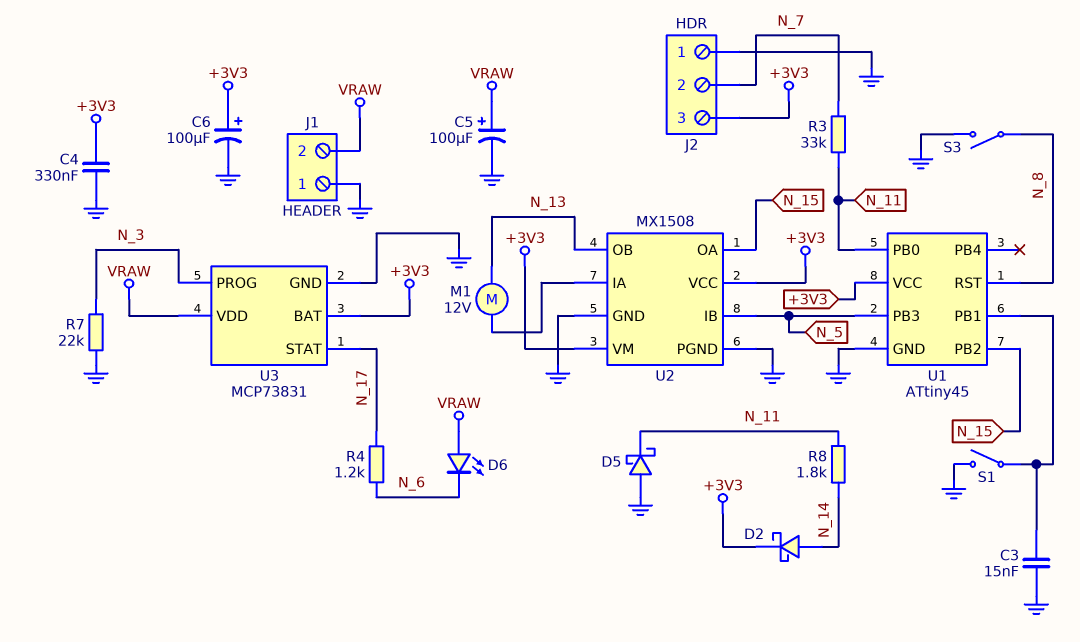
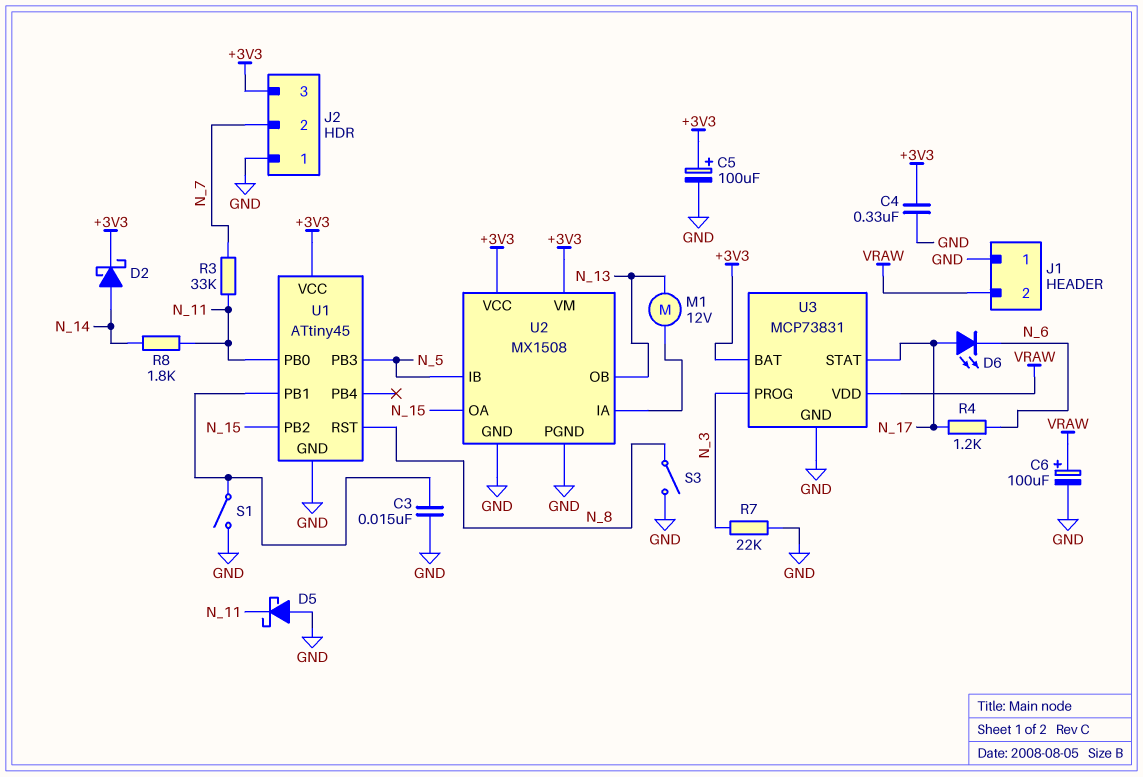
C5: 100uF (plus VRAW, minus GND) -> 100uF (plus +3V3, minus GND)
C6: 100uF (plus +3V3, minus GND) -> 100uF (plus VRAW, minus GND)
D6: LED (A VRAW, K N_6) -> LED (A N_17, K N_6)

